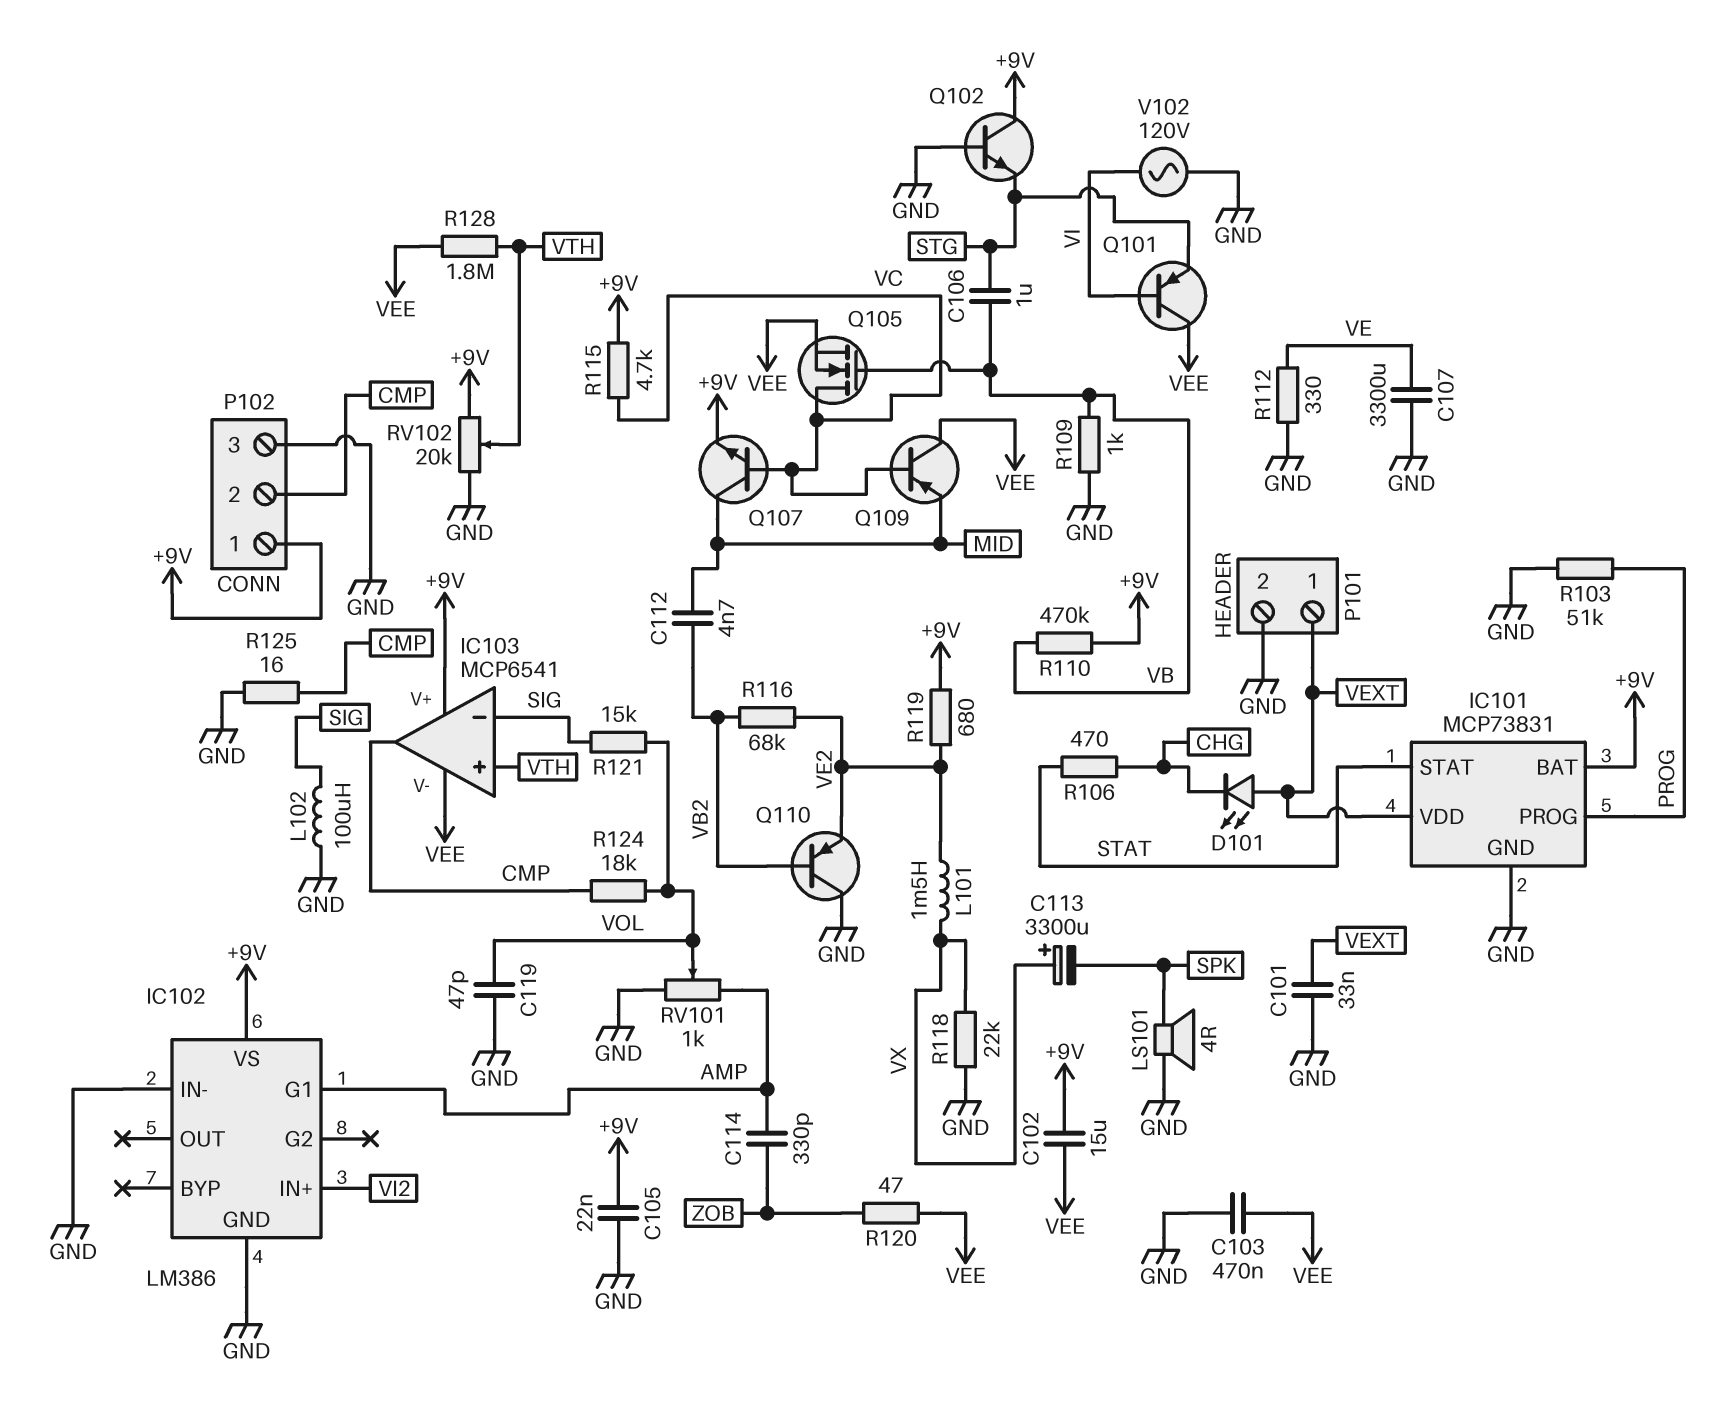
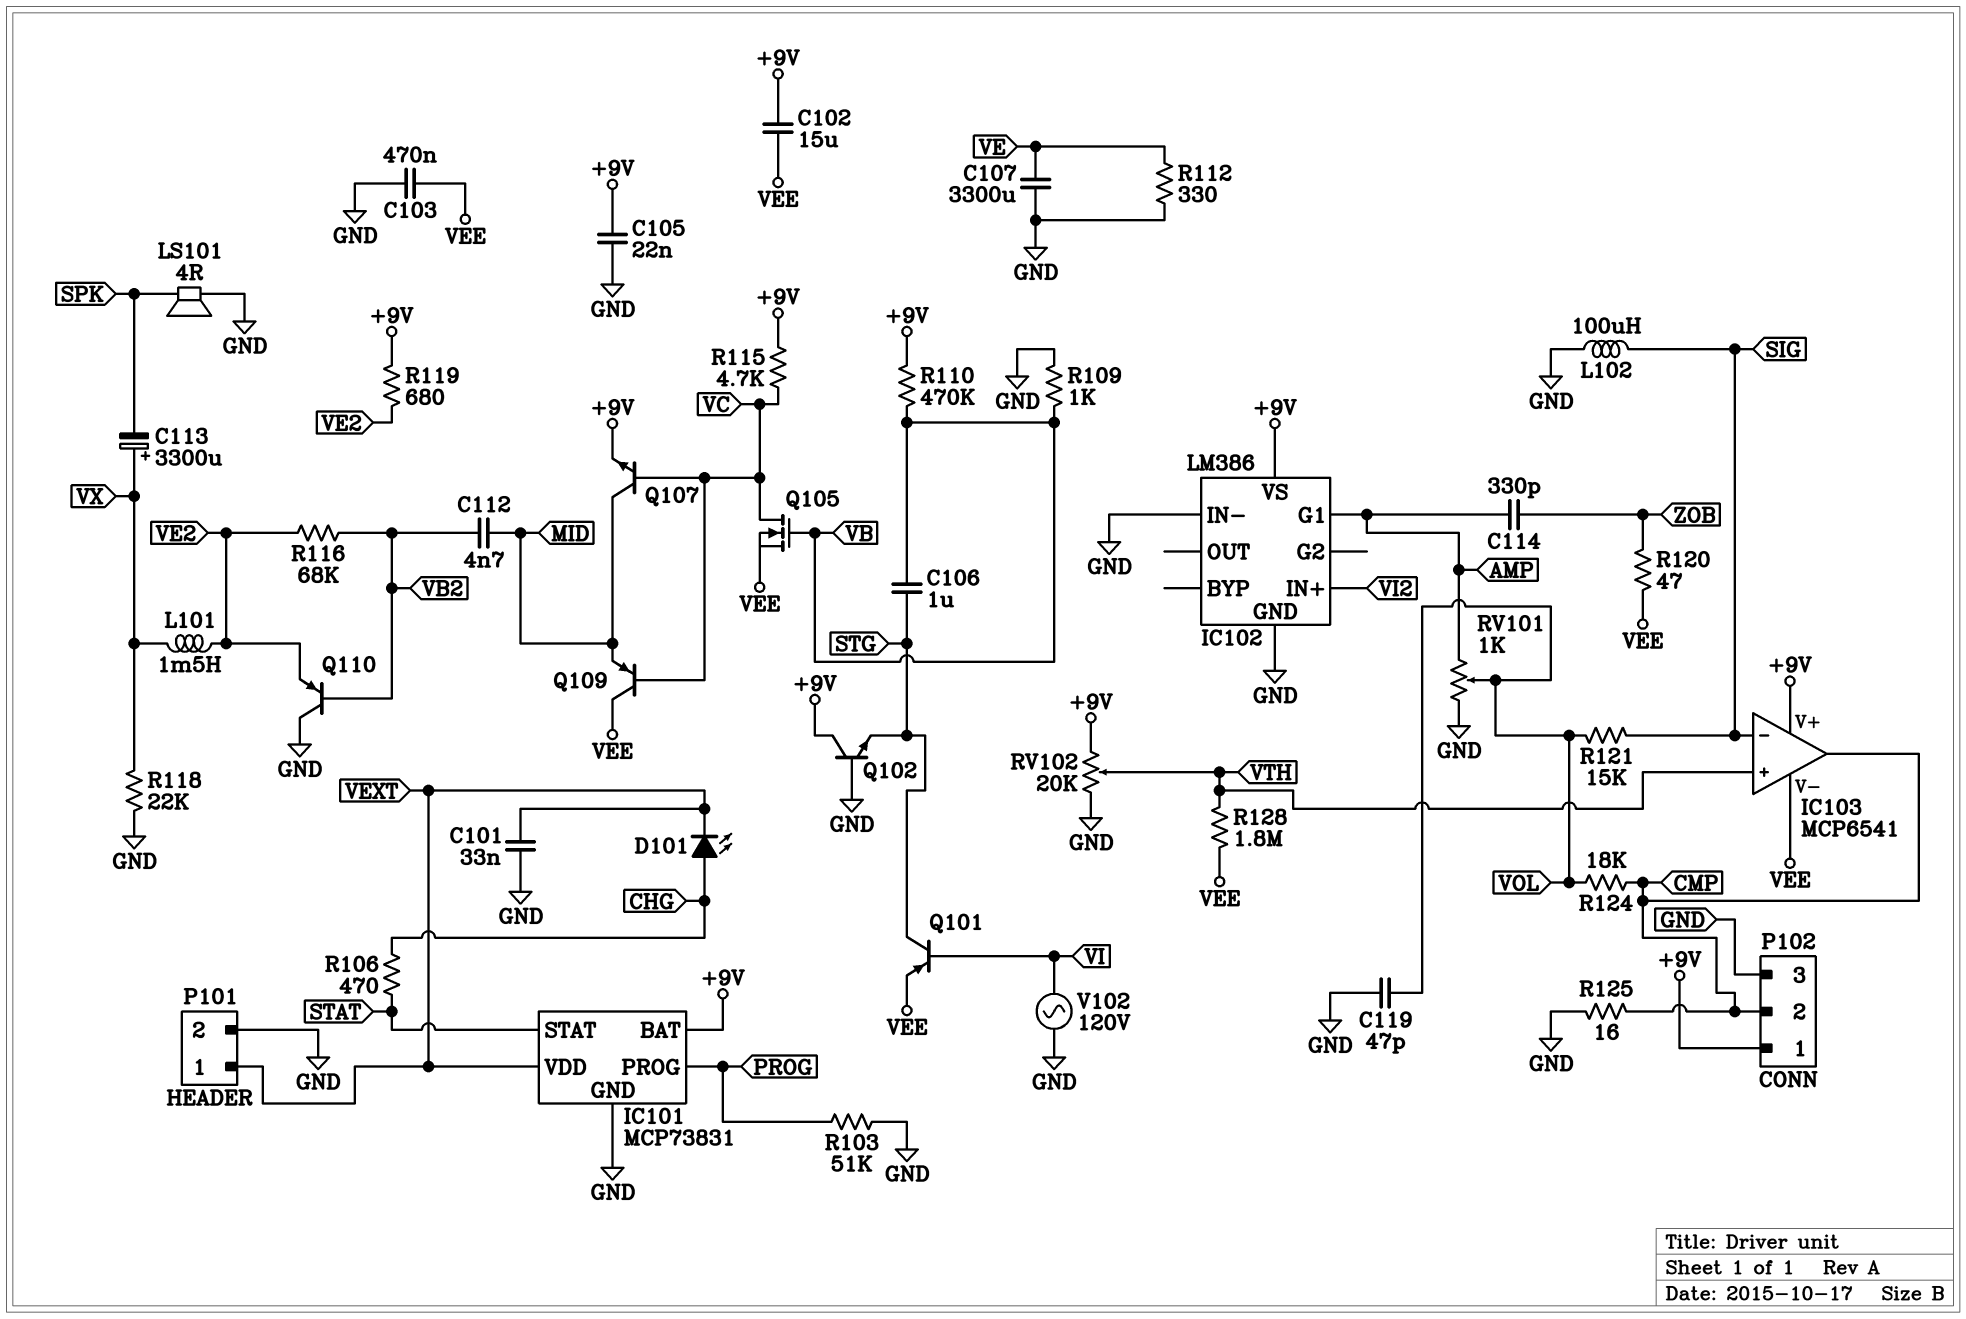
D101: LED (A VEXT, K CHG) -> LED (A CHG, K VEXT)
Q101: PNP (B VI, C VEE, E STG) -> PNP (B VI, C STG, E VEE)

